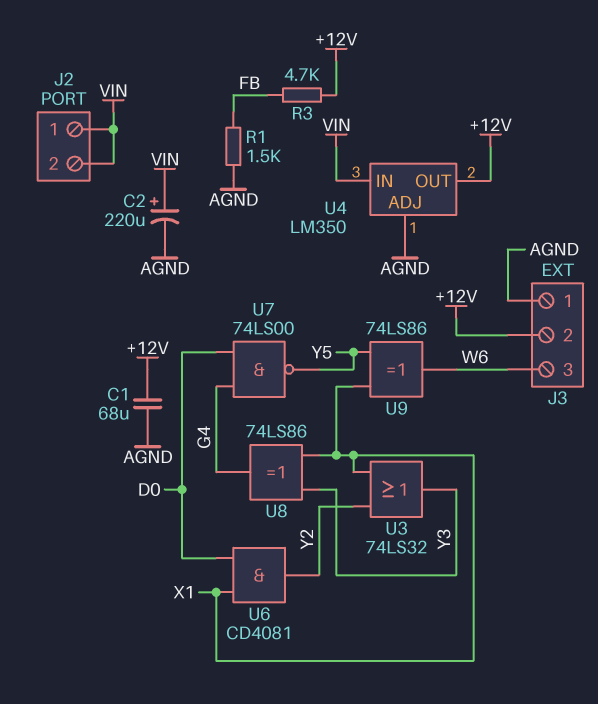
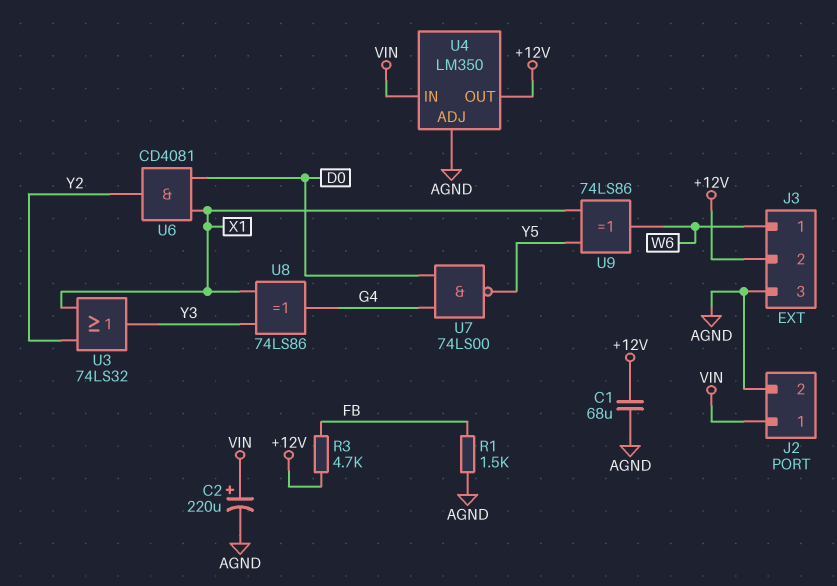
J2 pin 2: VIN -> AGND
J3 pin 1: AGND -> W6
J3 pin 3: W6 -> AGND

